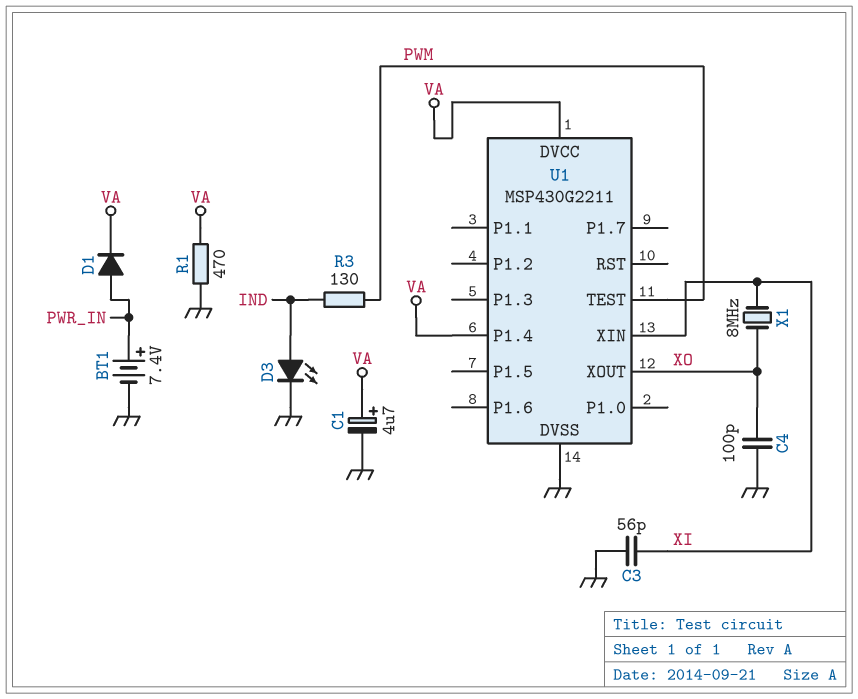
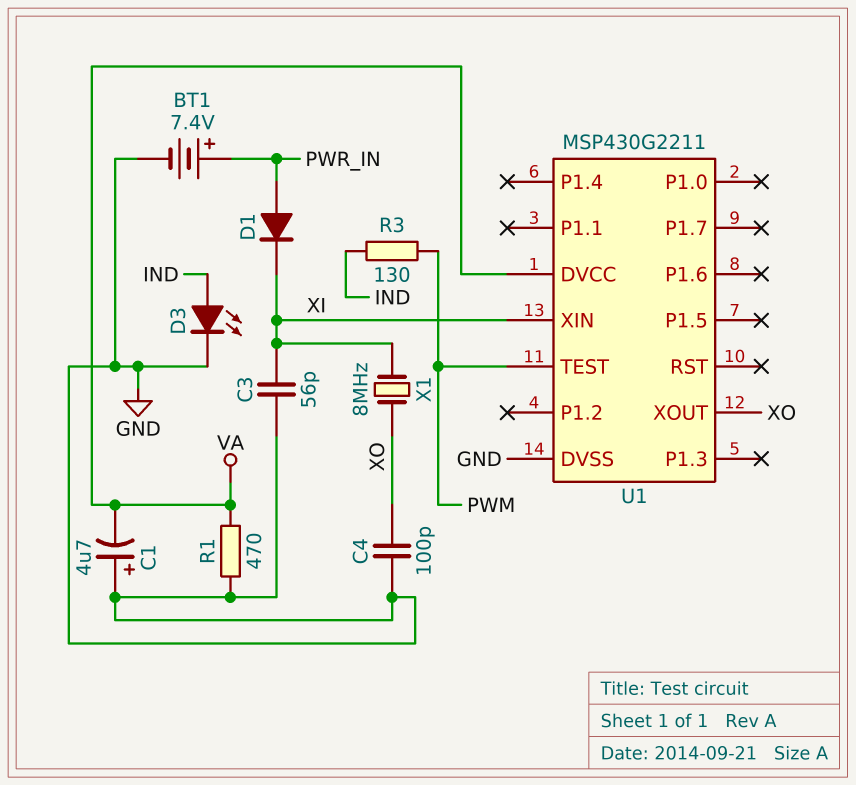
C1: 4.7uF (plus VA, minus GND) -> 4.7uF (plus GND, minus VA)
D1: diode (A PWR_IN, K VA) -> diode (A PWR_IN, K XI)
U1 pin P1.4: VA -> none

